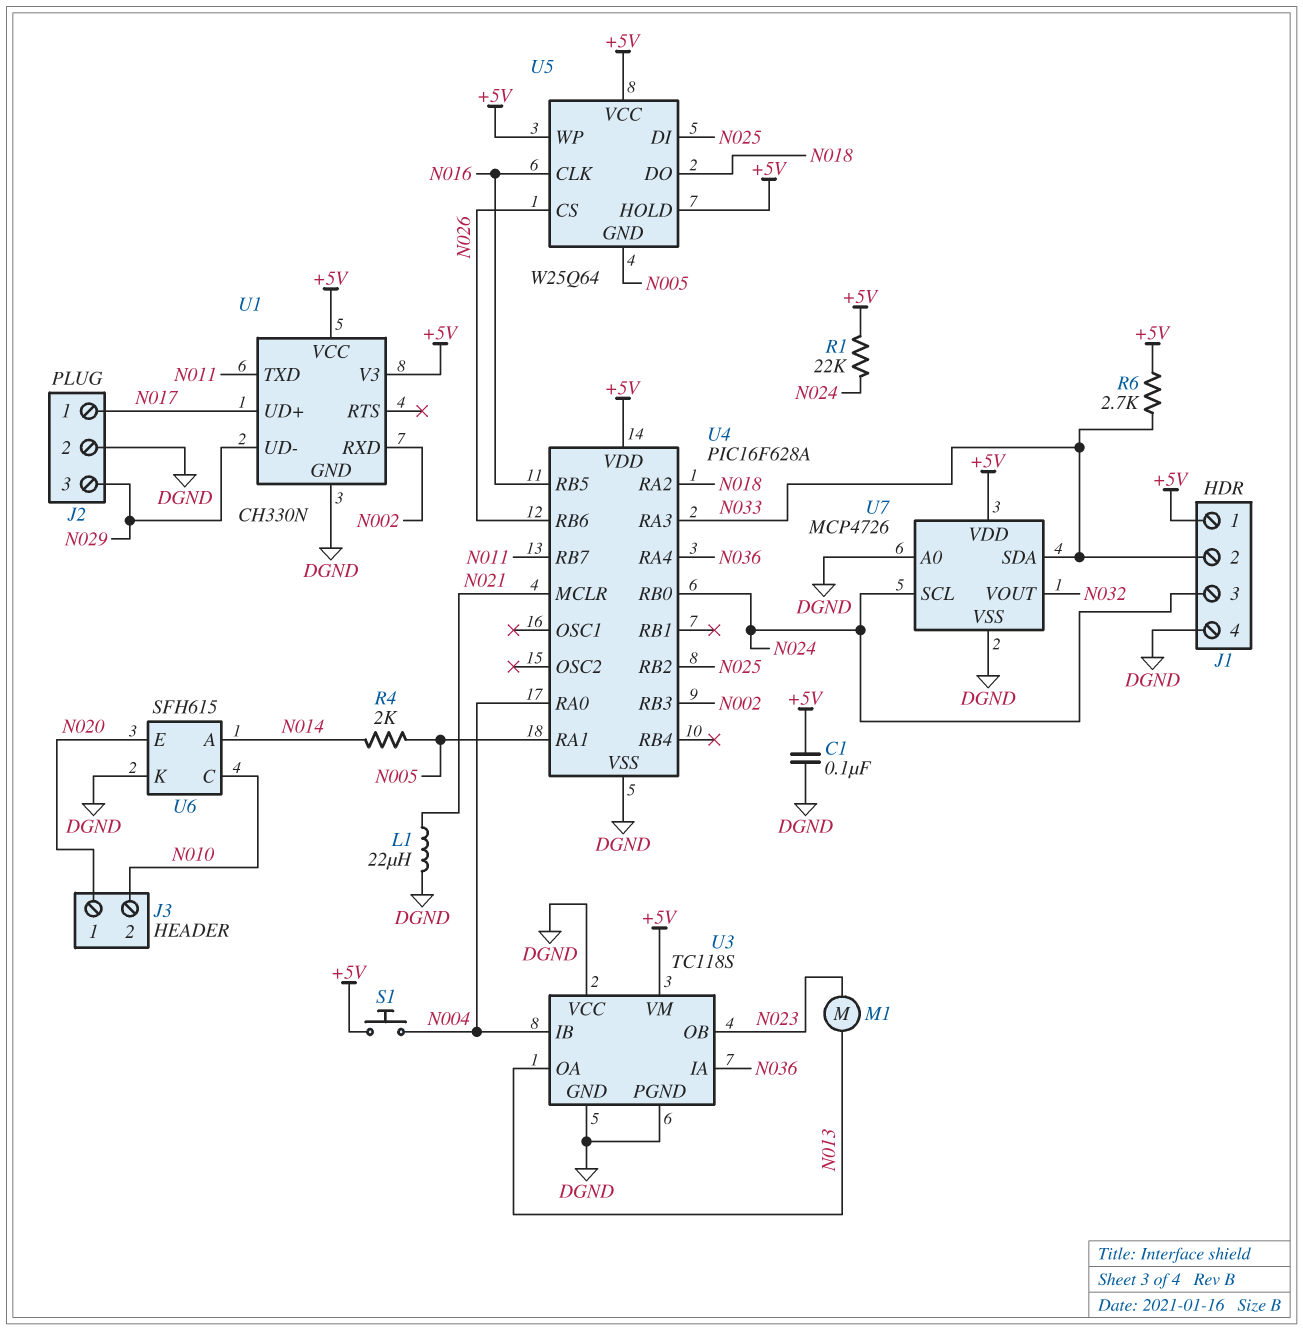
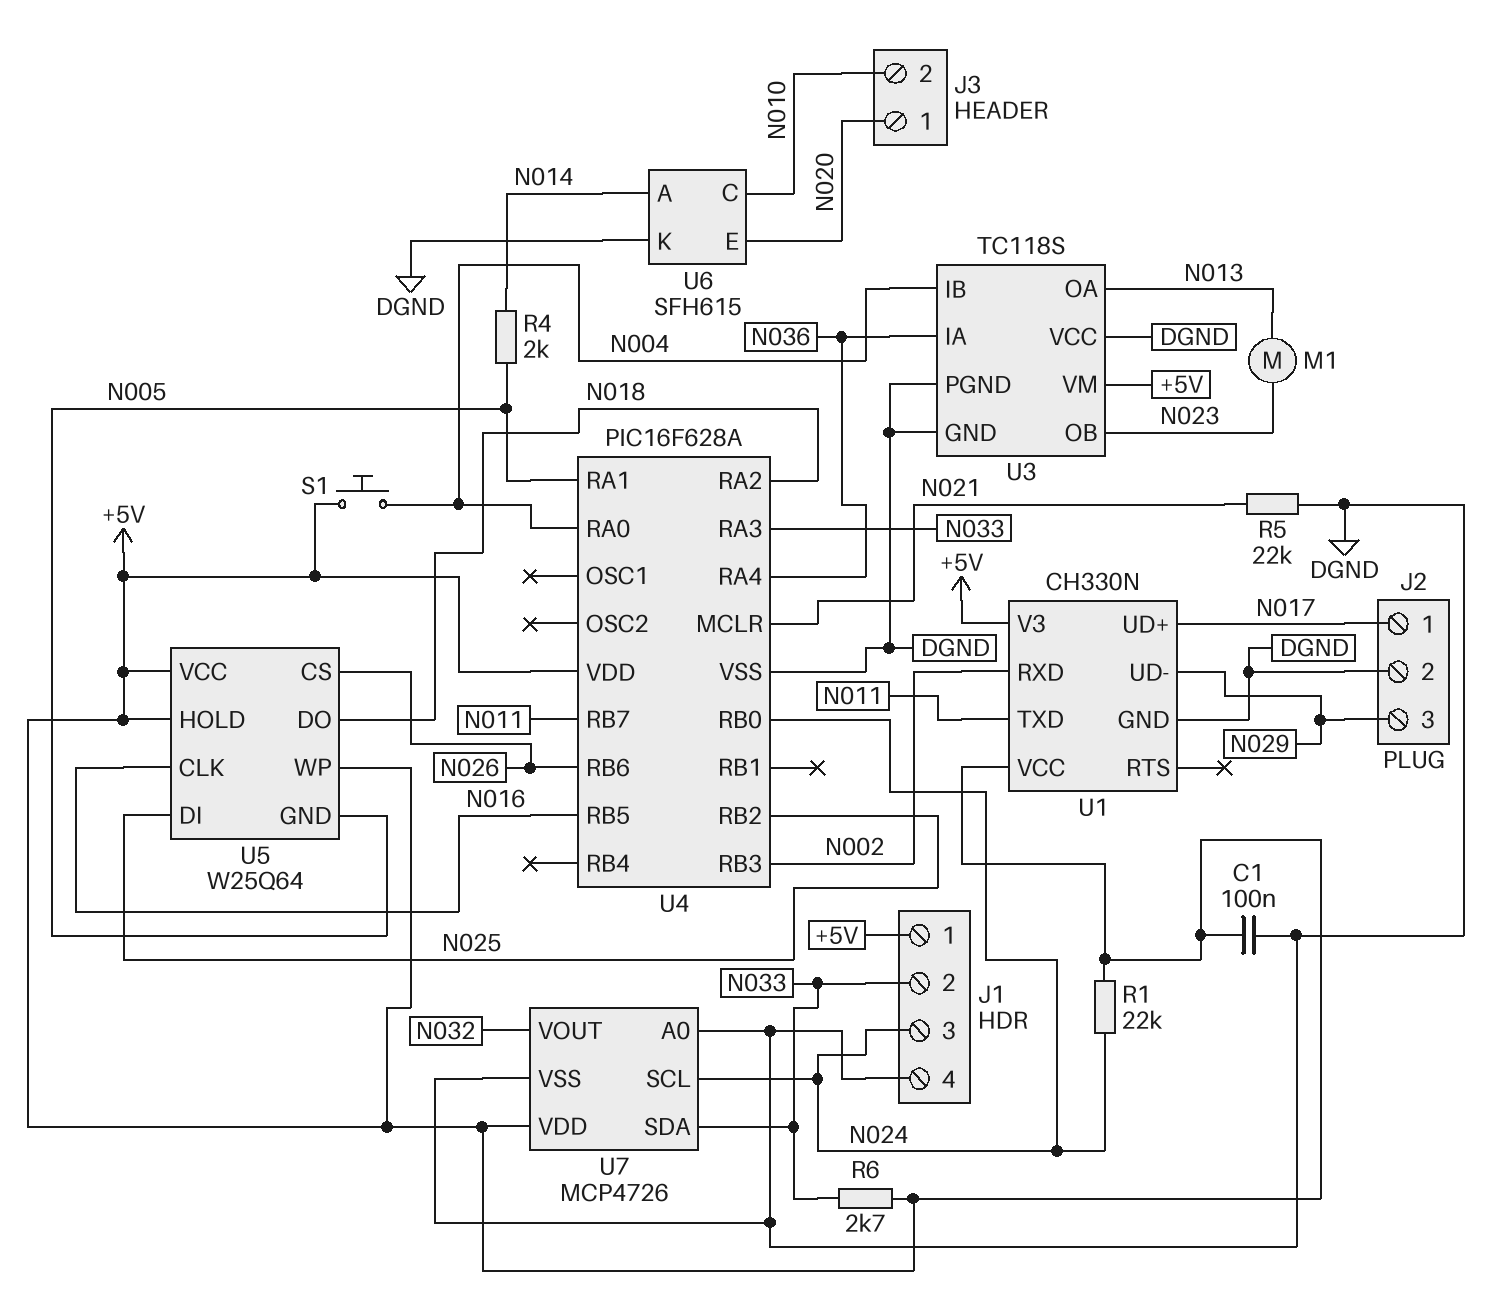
L1: 22uH (DGND, N021) -> none
R5: none -> 22k (DGND, N021)

